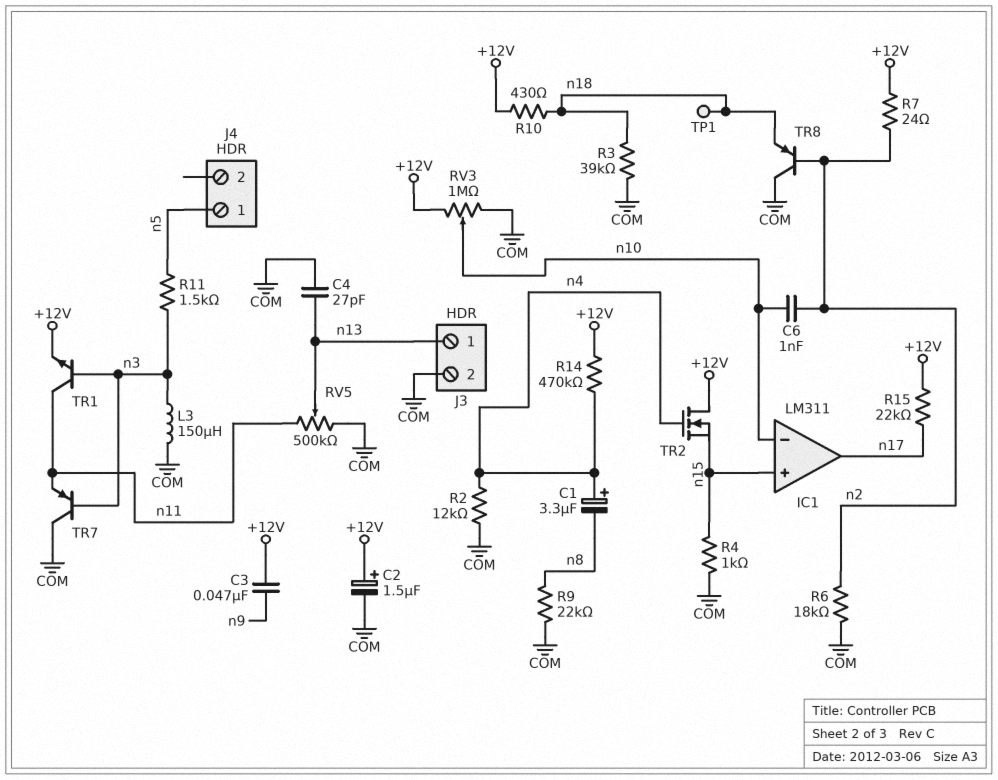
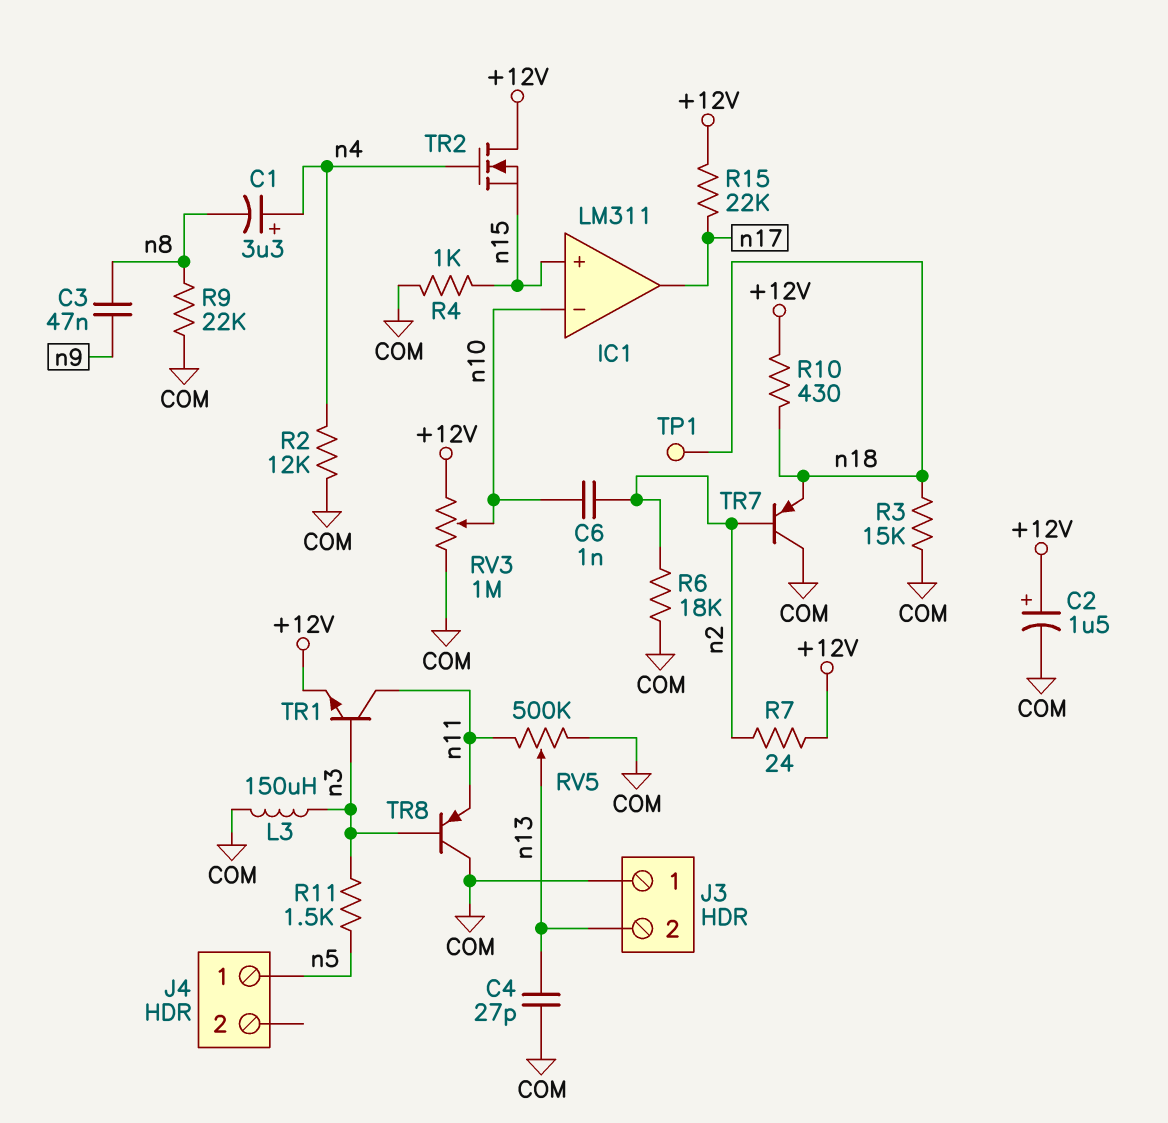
C3: 47nF (+12V, n9) -> 47nF (n8, n9)
J3 pin 1: n13 -> COM
J3 pin 2: COM -> n13
R3: 39k (COM, n18) -> 15k (COM, n18)
R14: 470k (+12V, n4) -> none
TR7: PNP (B n3, C COM, E n11) -> PNP (B n2, C COM, E n18)
TR8: PNP (B n2, C COM, E n18) -> PNP (B n3, C COM, E n11)

